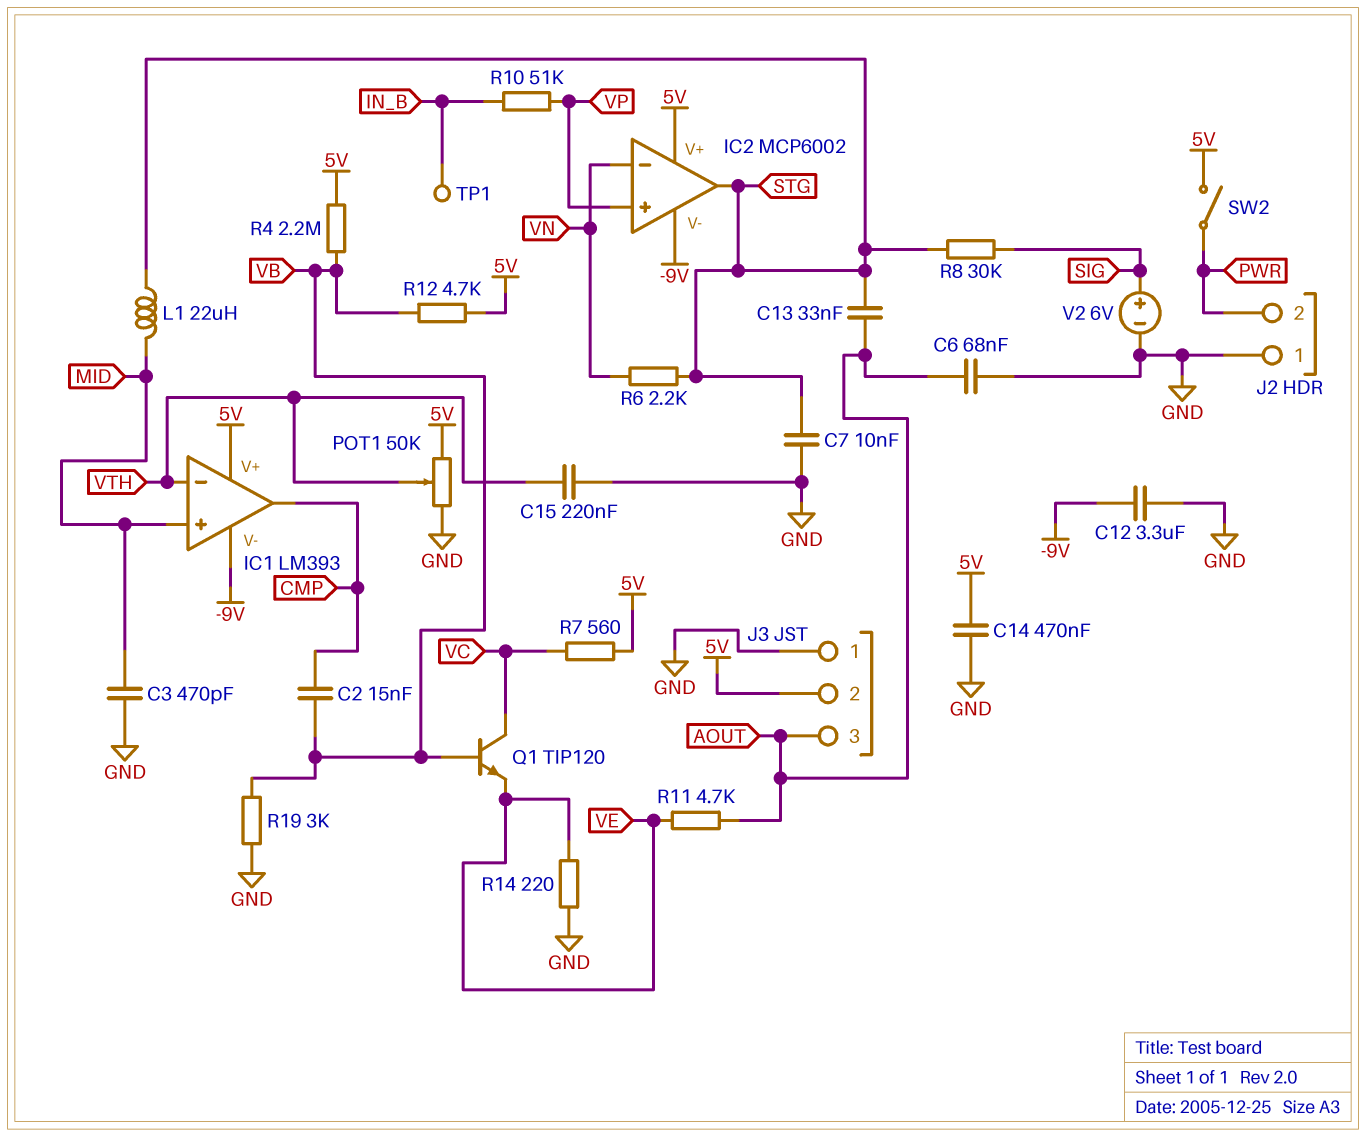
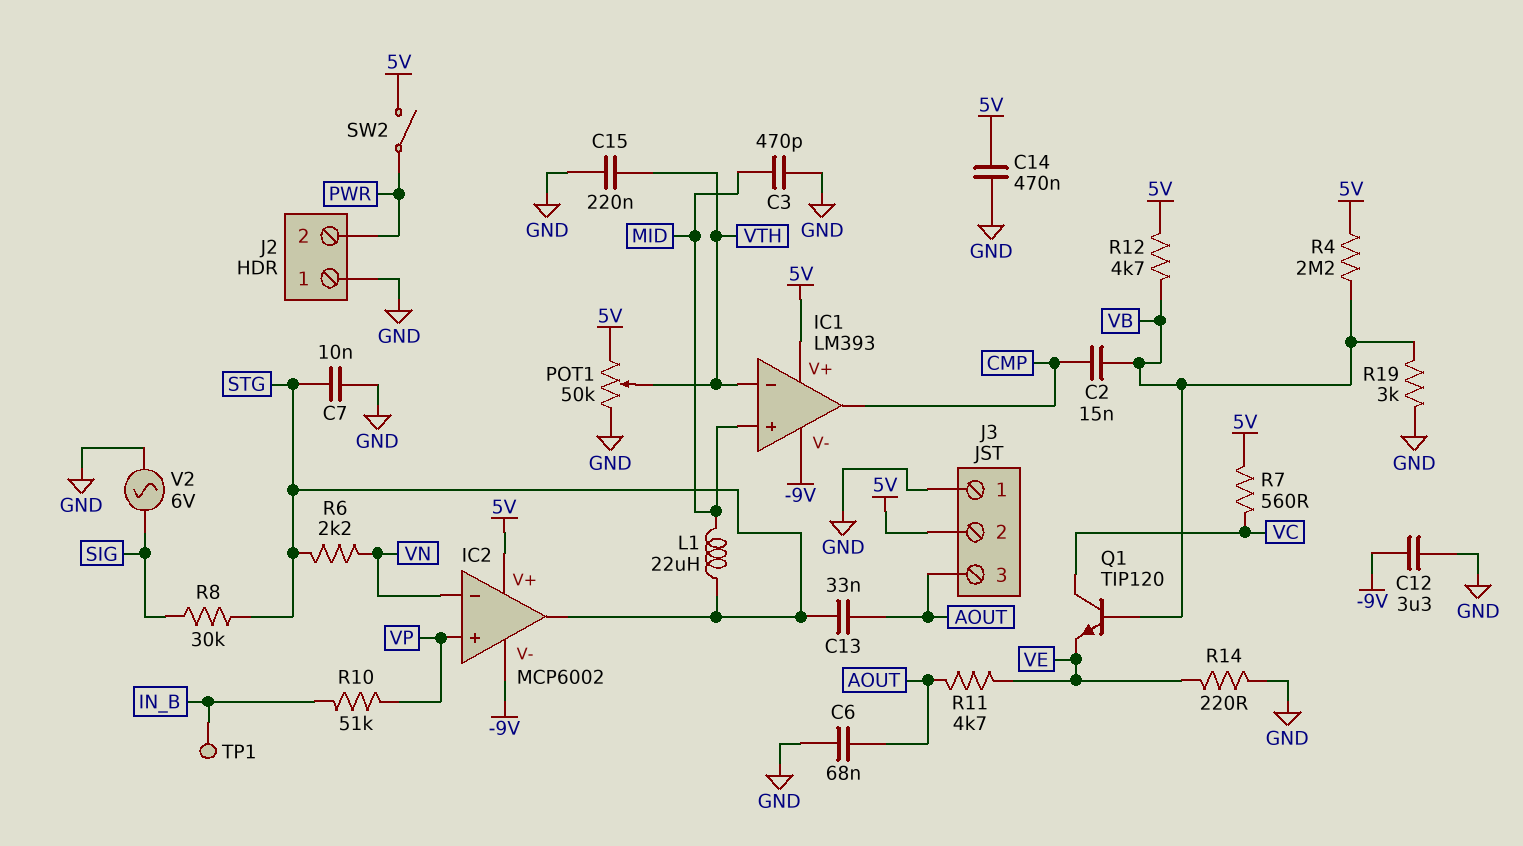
V2: 6V (plus SIG, minus GND) -> AC 6V (GND, SIG)

